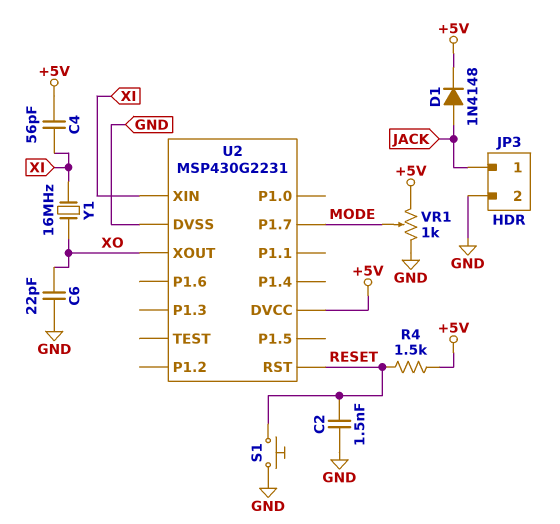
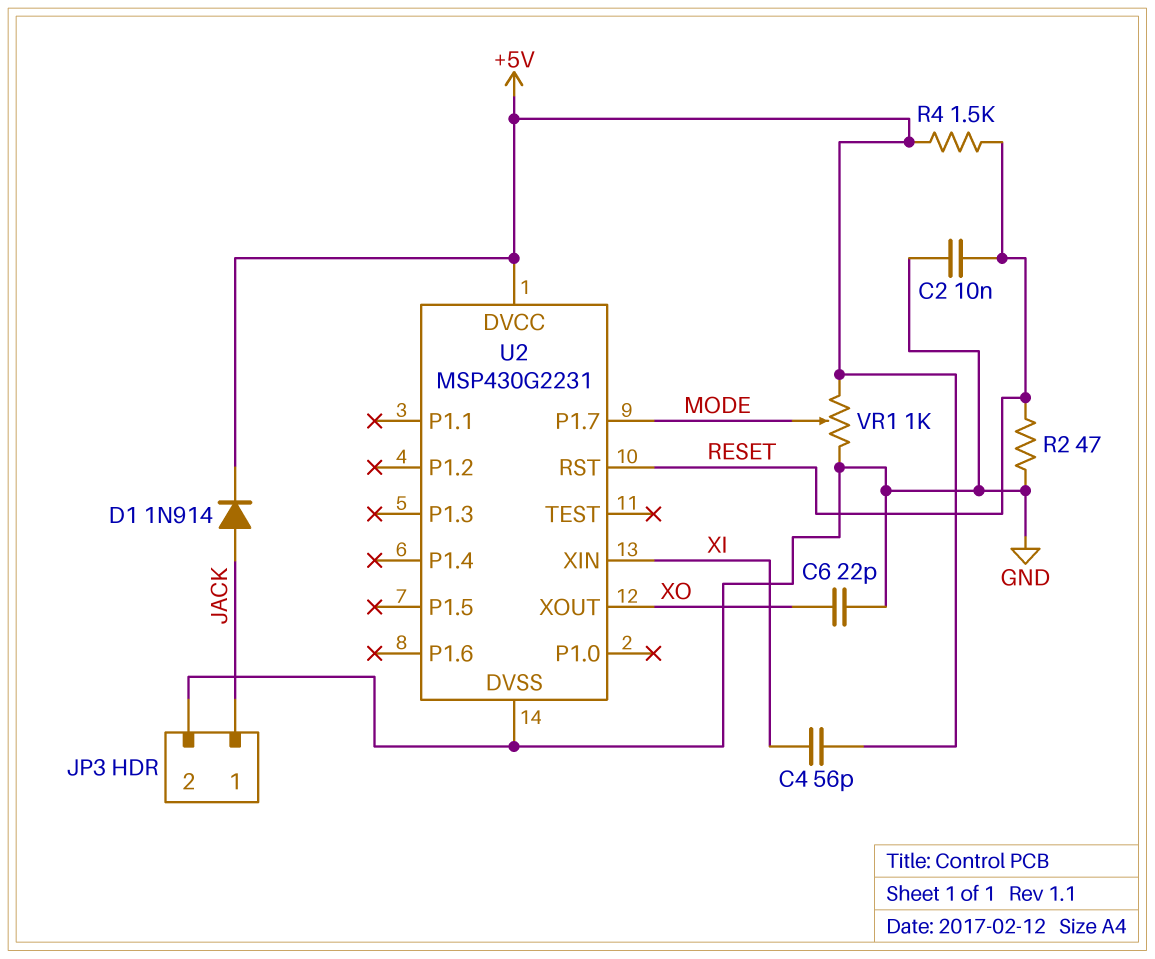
C2: 1.5nF (GND, RESET) -> 10nF (GND, RESET)
D1: diode 1N4148 (A JACK, K +5V) -> diode 1N914 (A JACK, K +5V)
R2: none -> 47 (GND, RESET)
S1: button (GND, RESET) -> none
Y1: 16MHz (XI, XO) -> none

